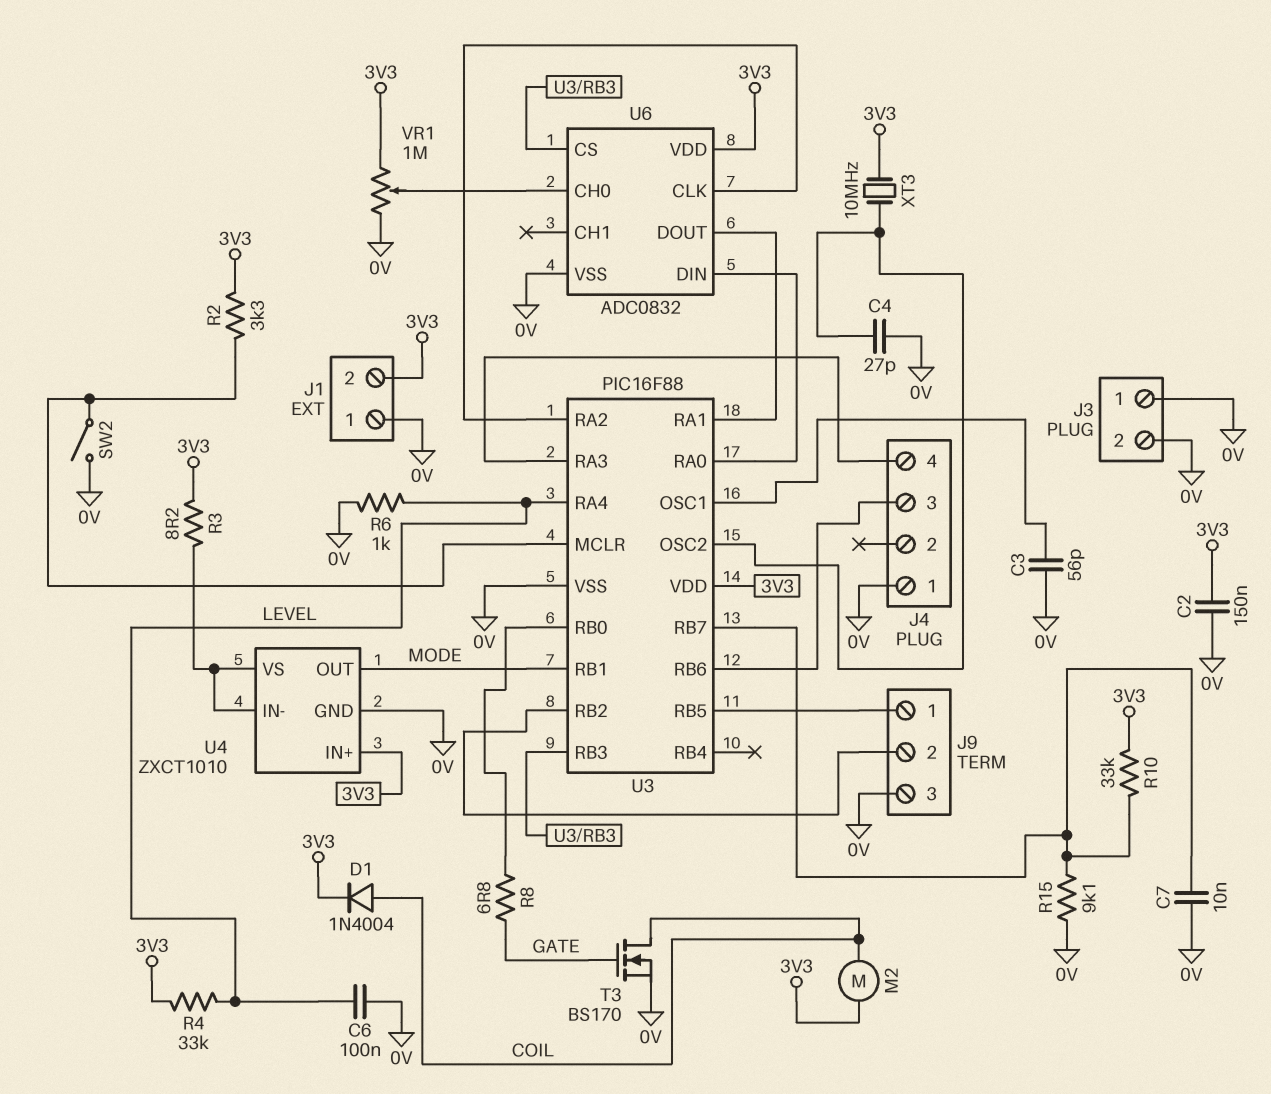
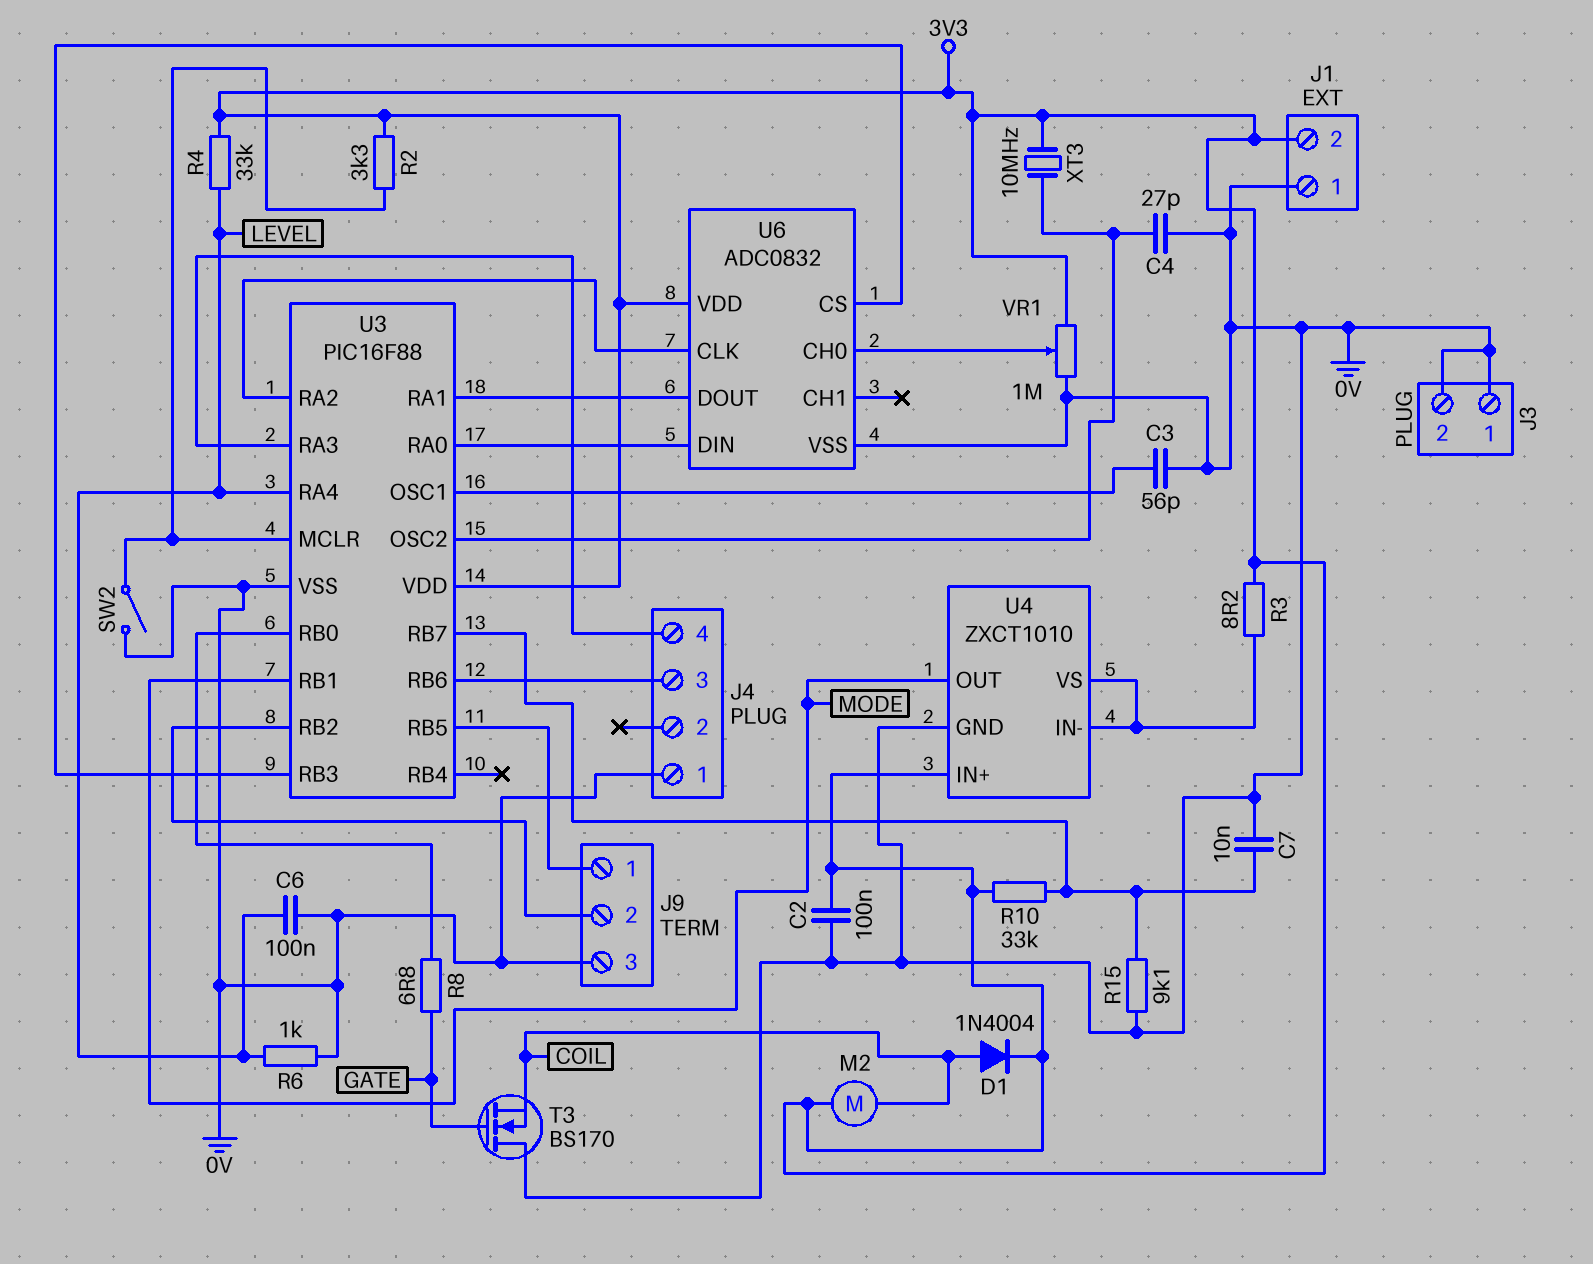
C2: 150nF (0V, 3V3) -> 100nF (0V, 3V3)
T3: NMOS BS170 (G GATE, D COIL, S 0V) -> NMOS BS170 (G GATE, D 0V, S COIL)

